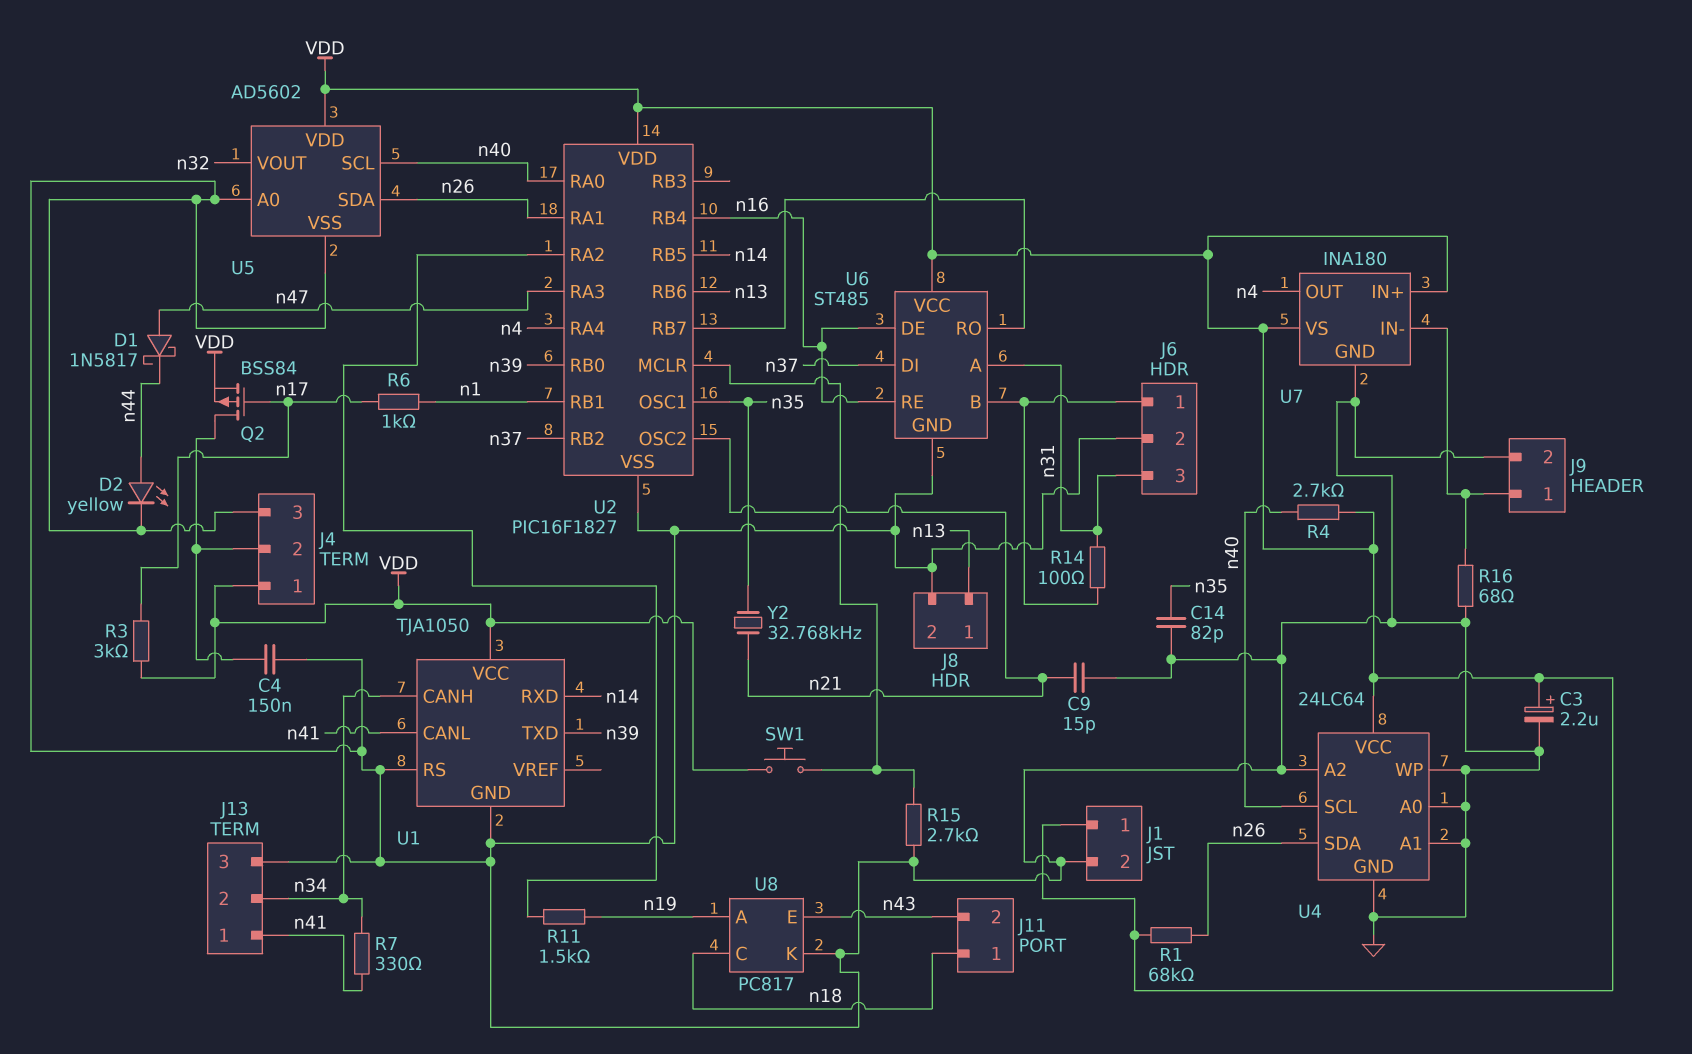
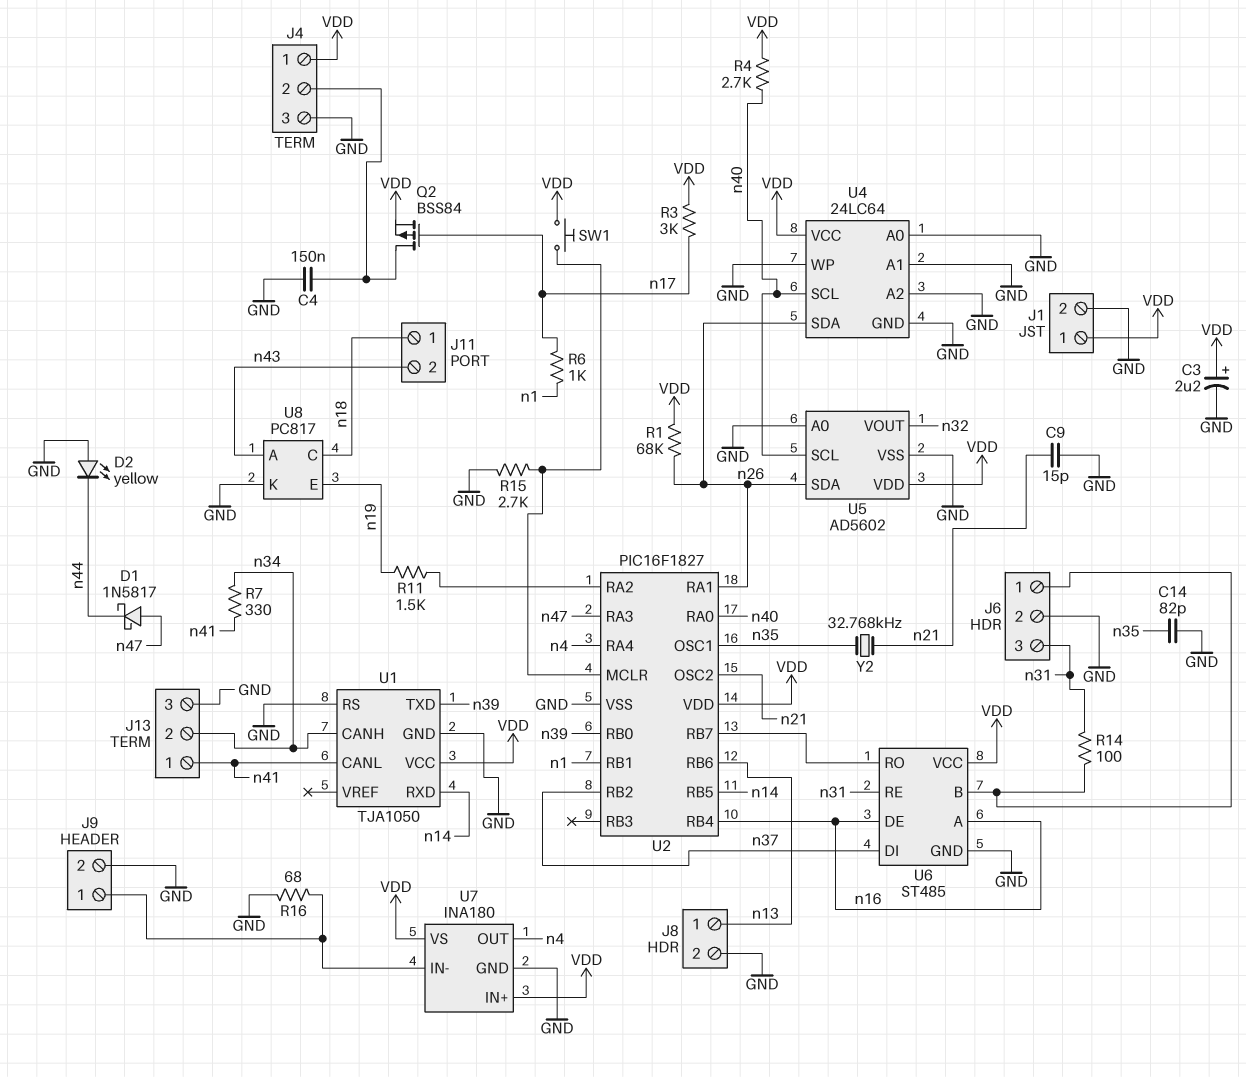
D2: LED yellow (A n44, K GND) -> LED yellow (A GND, K n44)
U6 pin A: n31 -> n16
U6 pin RE: n16 -> n31
U8 pin A: n19 -> n43
U8 pin E: n43 -> n19

